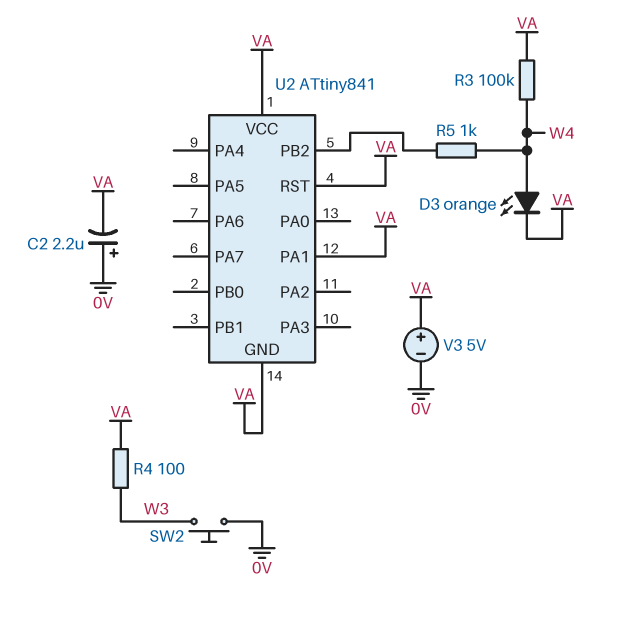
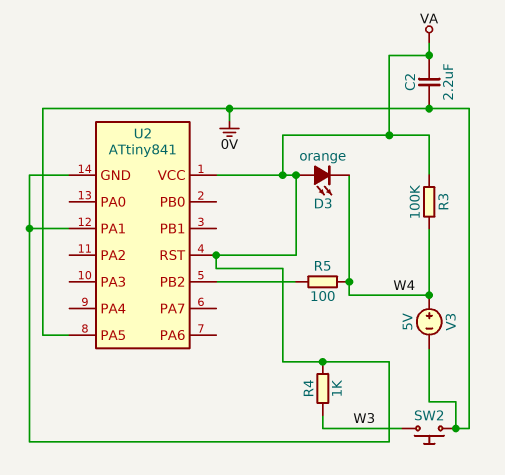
C2: 2.2uF (plus 0V, minus VA) -> 2.2uF (0V, VA)
D3: LED orange (A W4, K VA) -> LED orange (A VA, K W4)
R4: 100 (VA, W3) -> 1k (VA, W3)
R5: 1k (U2/PB2, W4) -> 100 (U2/PB2, W4)
U2 pin PA5: none -> 0V
V3: 5V (plus VA, minus 0V) -> 5V (plus W4, minus 0V)

